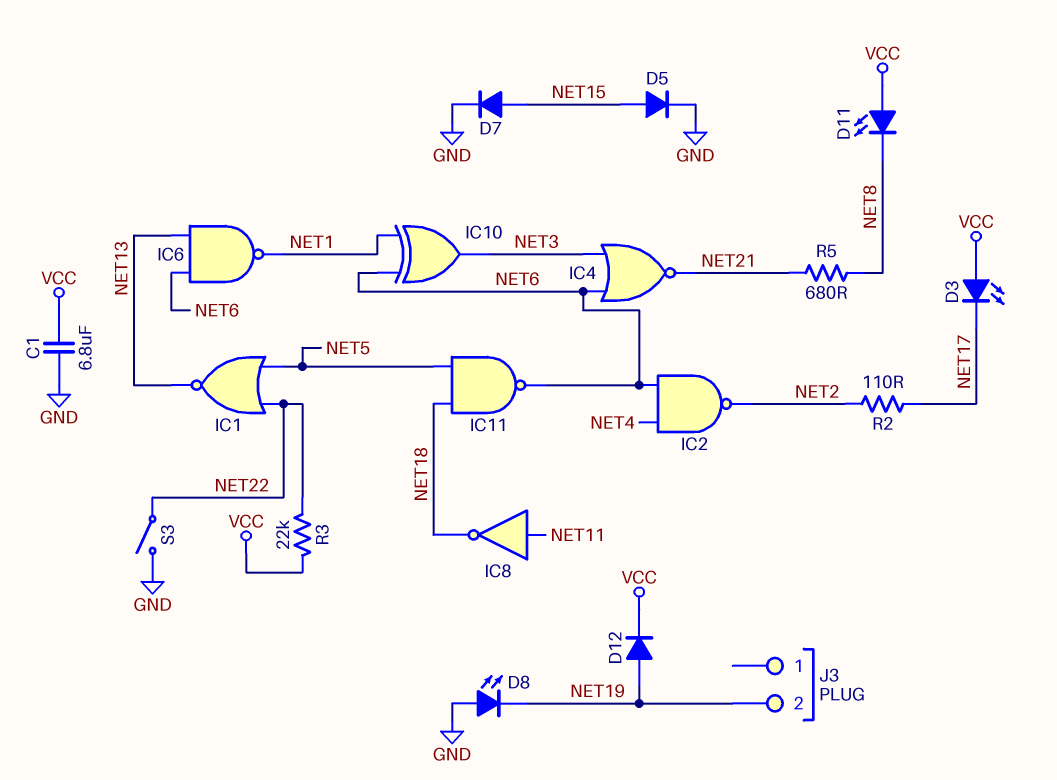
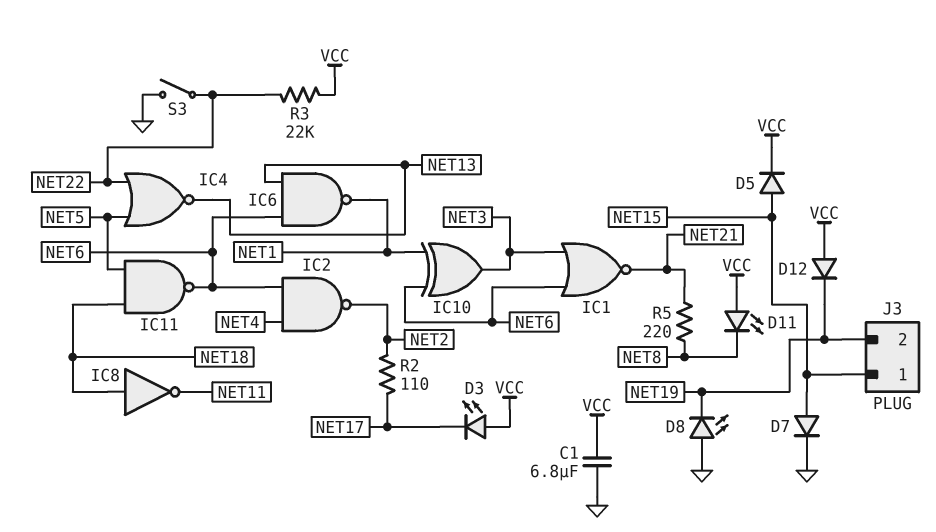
D5: diode (A NET15, K GND) -> diode (A NET15, K VCC)
D12: diode (A NET19, K VCC) -> diode (A VCC, K NET19)
IC1: NOR (in NET5, in NET22, out NET13) -> NOR (in NET3, in NET6, out NET21)
IC4: NOR (in NET3, in NET6, out NET21) -> NOR (in NET5, in NET22, out NET13)
IC8: NOT (in NET11, out NET18) -> NOT (in NET18, out NET11)
J3 pin 1: none -> NET15
R5: 680 (NET8, NET21) -> 220 (NET8, NET21)

